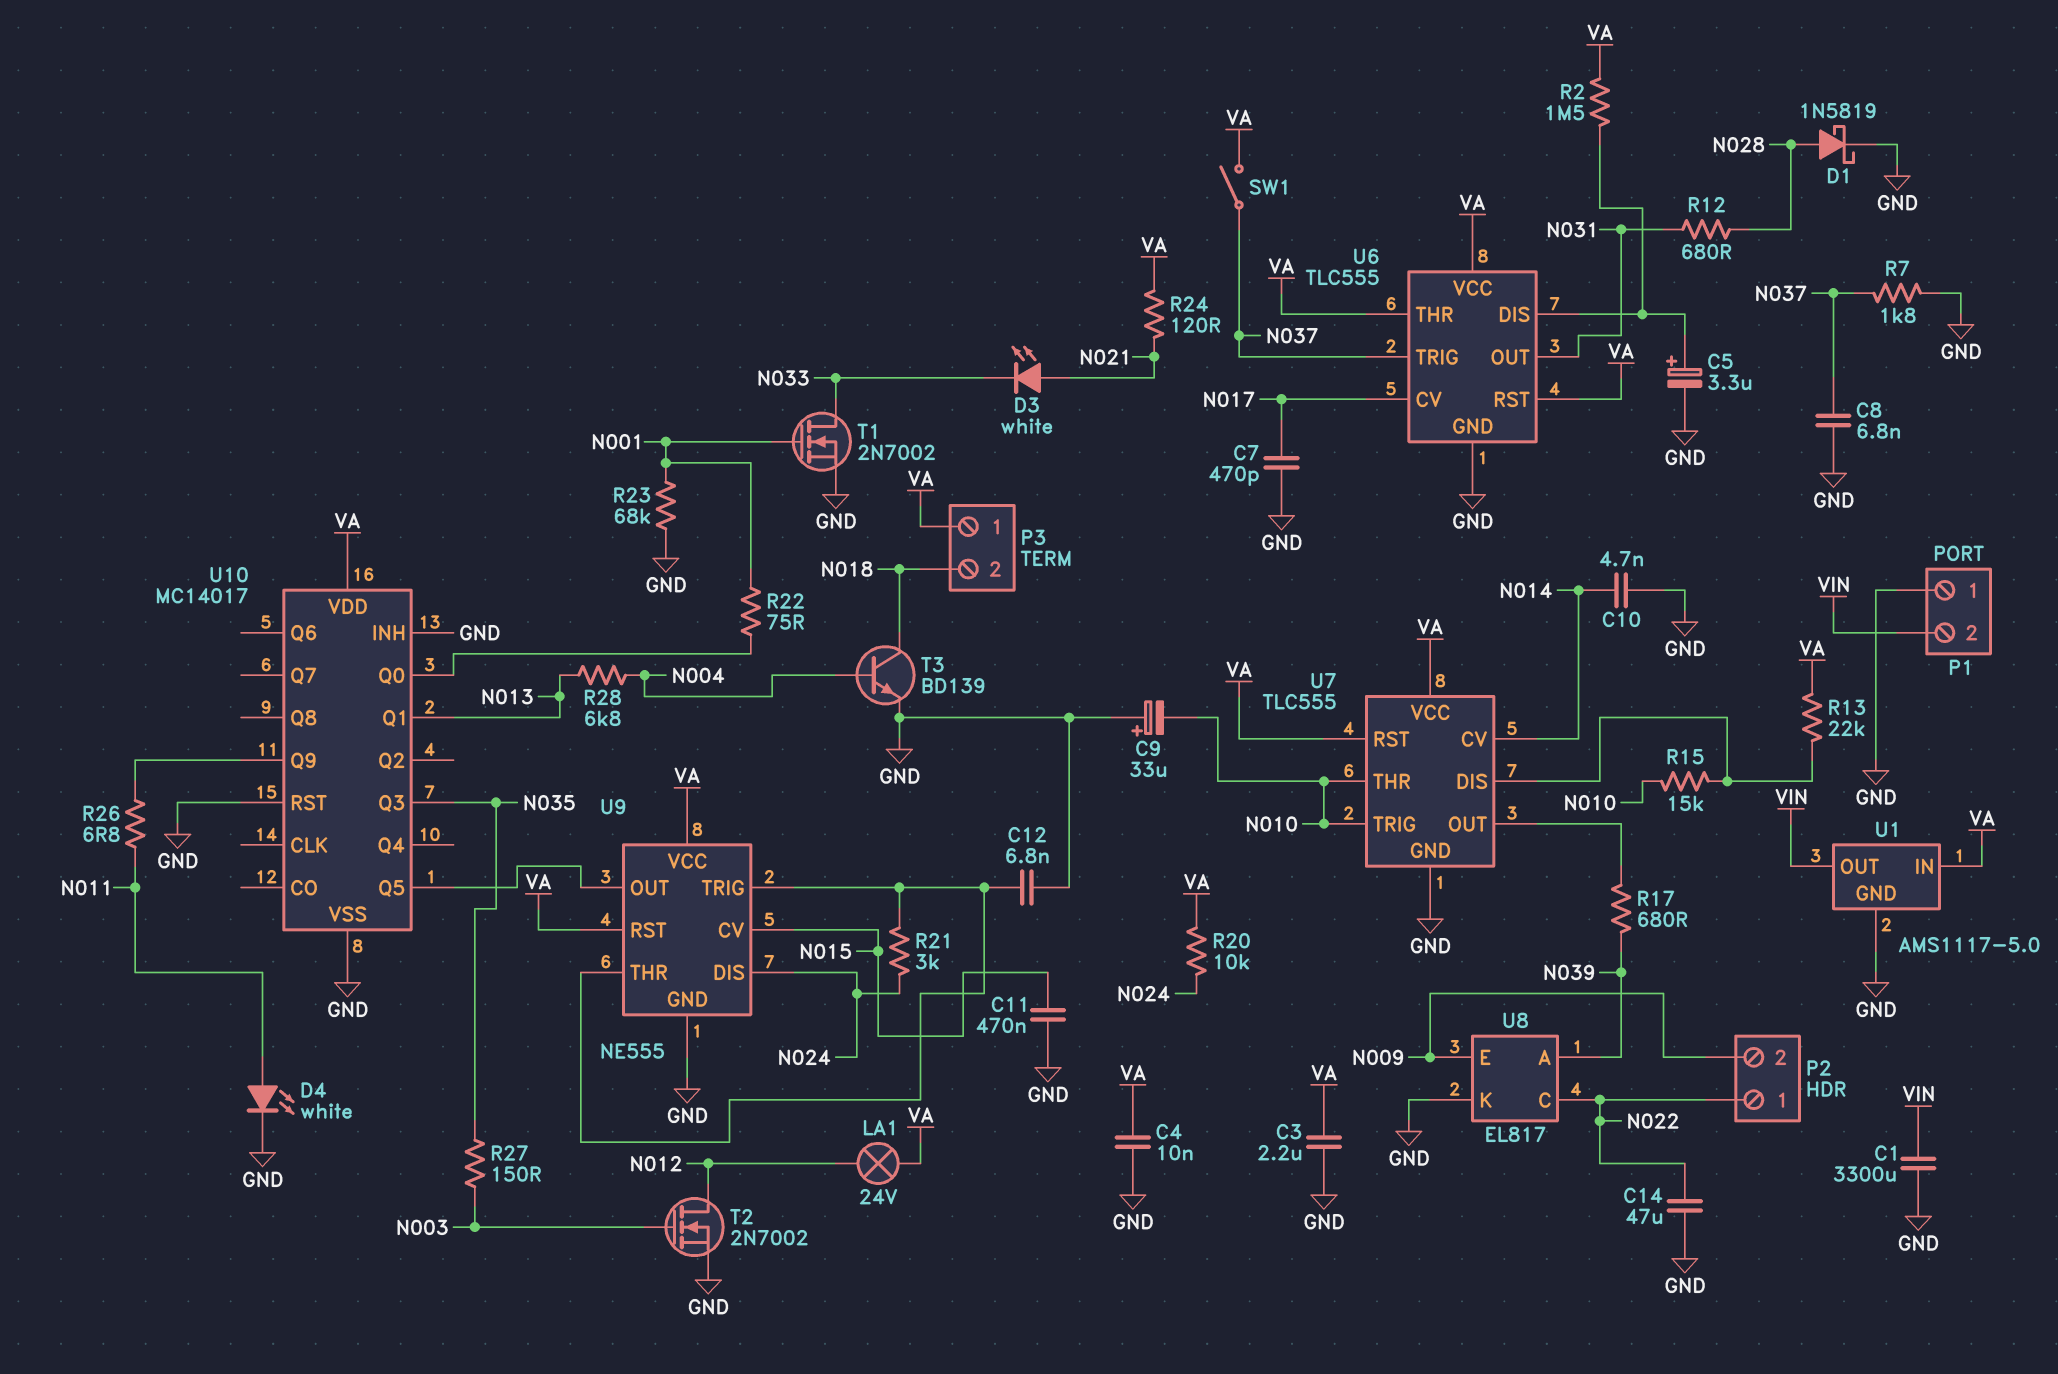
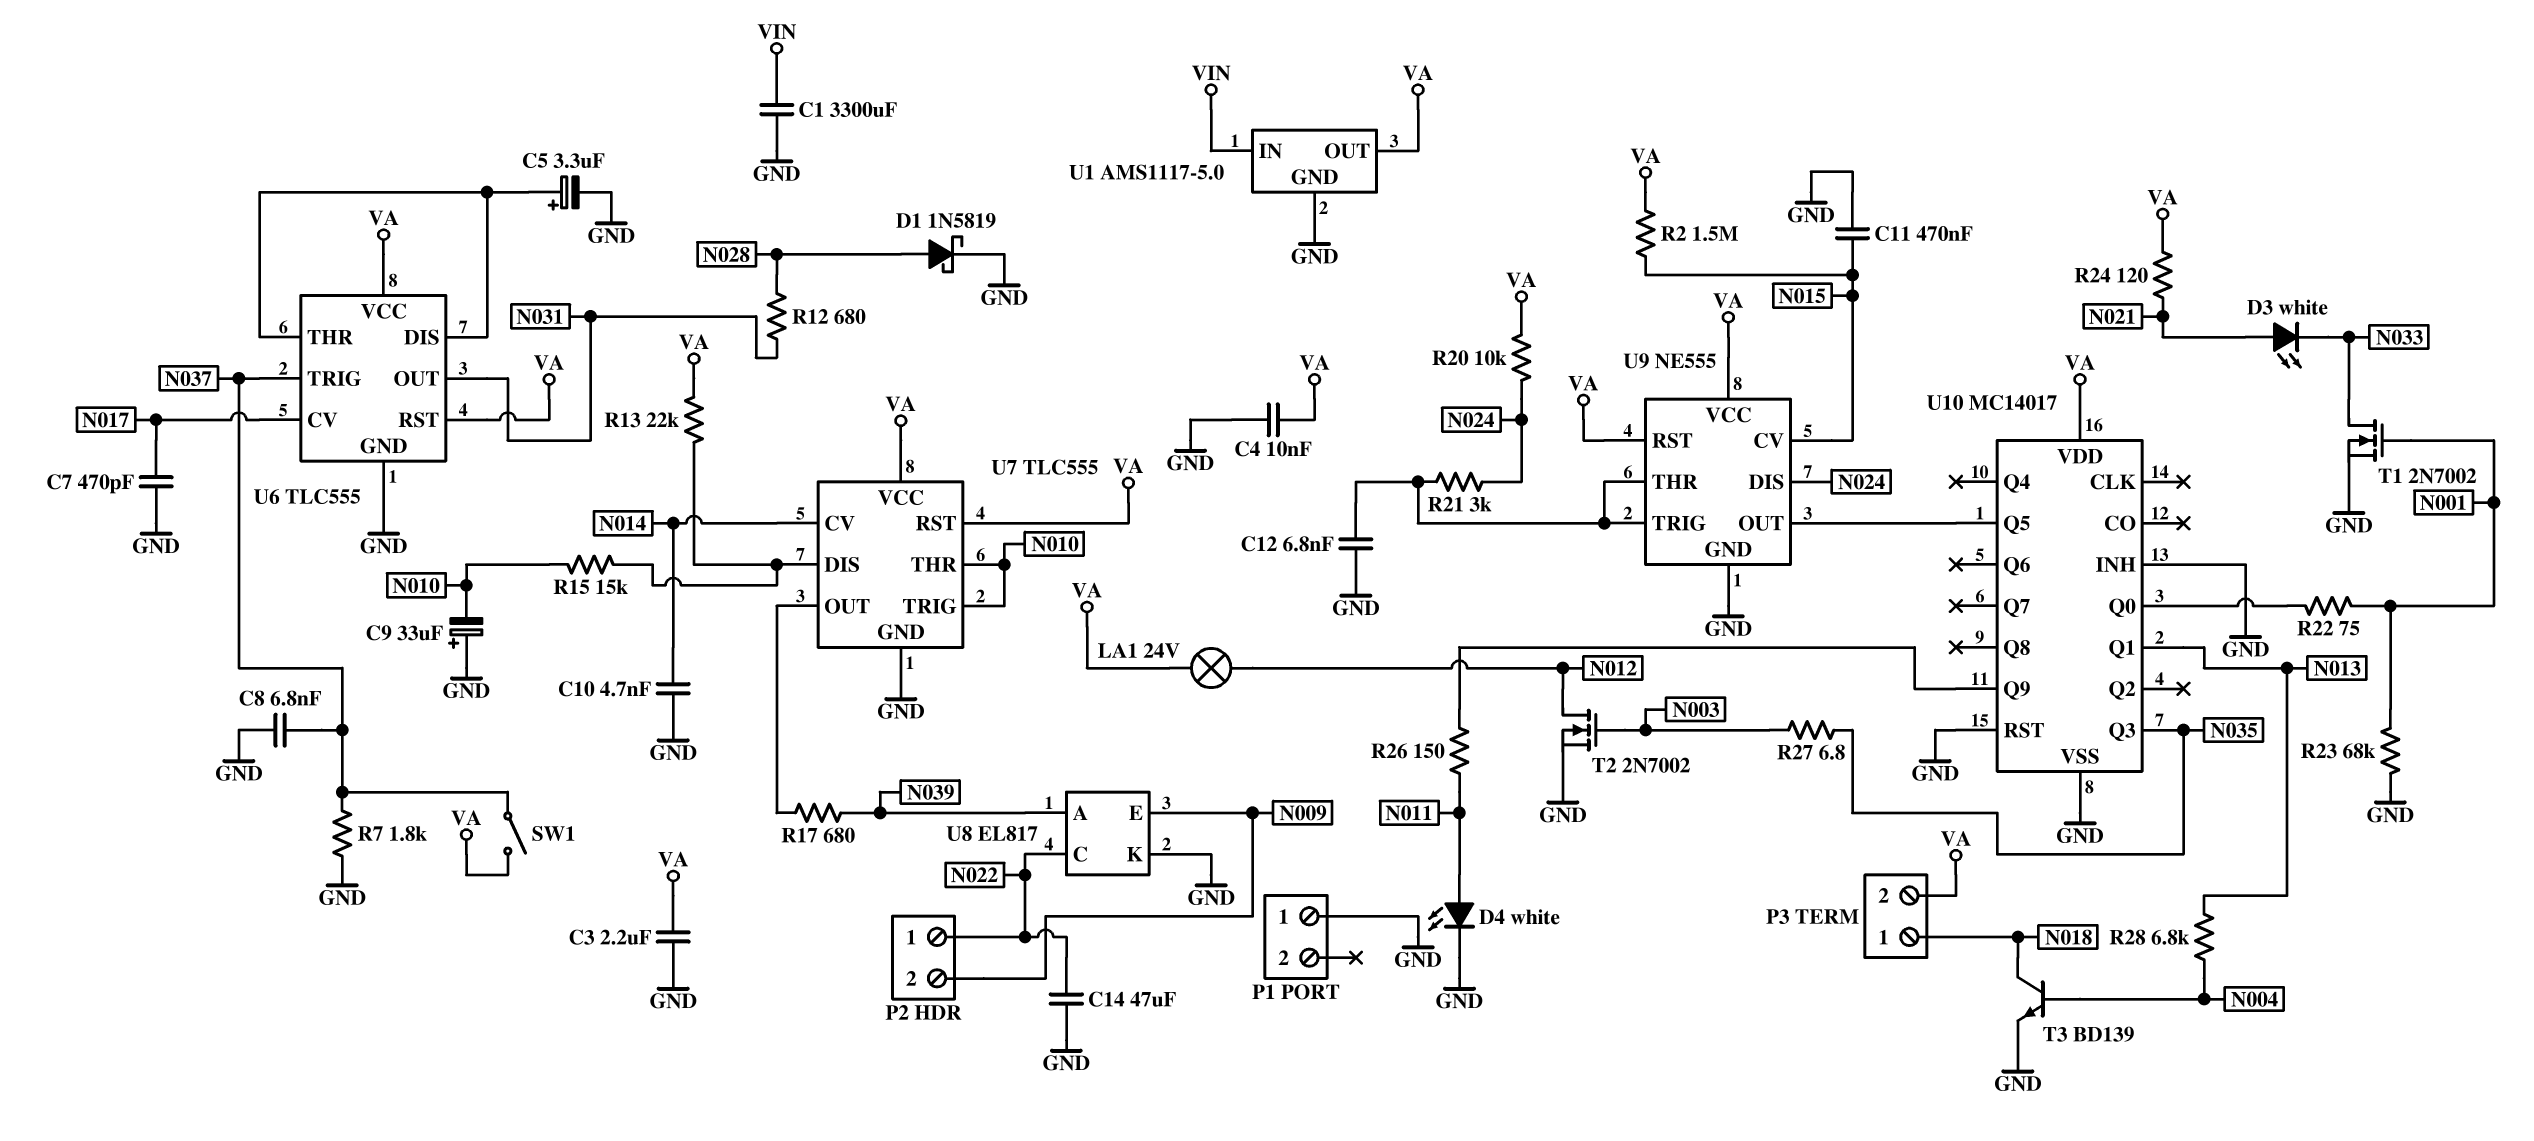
P1 pin 2: VIN -> none
P3 pin 1: VA -> N018
P3 pin 2: N018 -> VA
R2: 1.5M (U6/DIS, VA) -> 1.5M (N015, VA)
R26: 6.8 (N011, U10/Q9) -> 150 (N011, U10/Q9)
R27: 150 (N003, N035) -> 6.8 (N003, N035)
U1 pin IN: VA -> VIN
U1 pin OUT: VIN -> VA
U6 pin THR: VA -> U6/DIS

